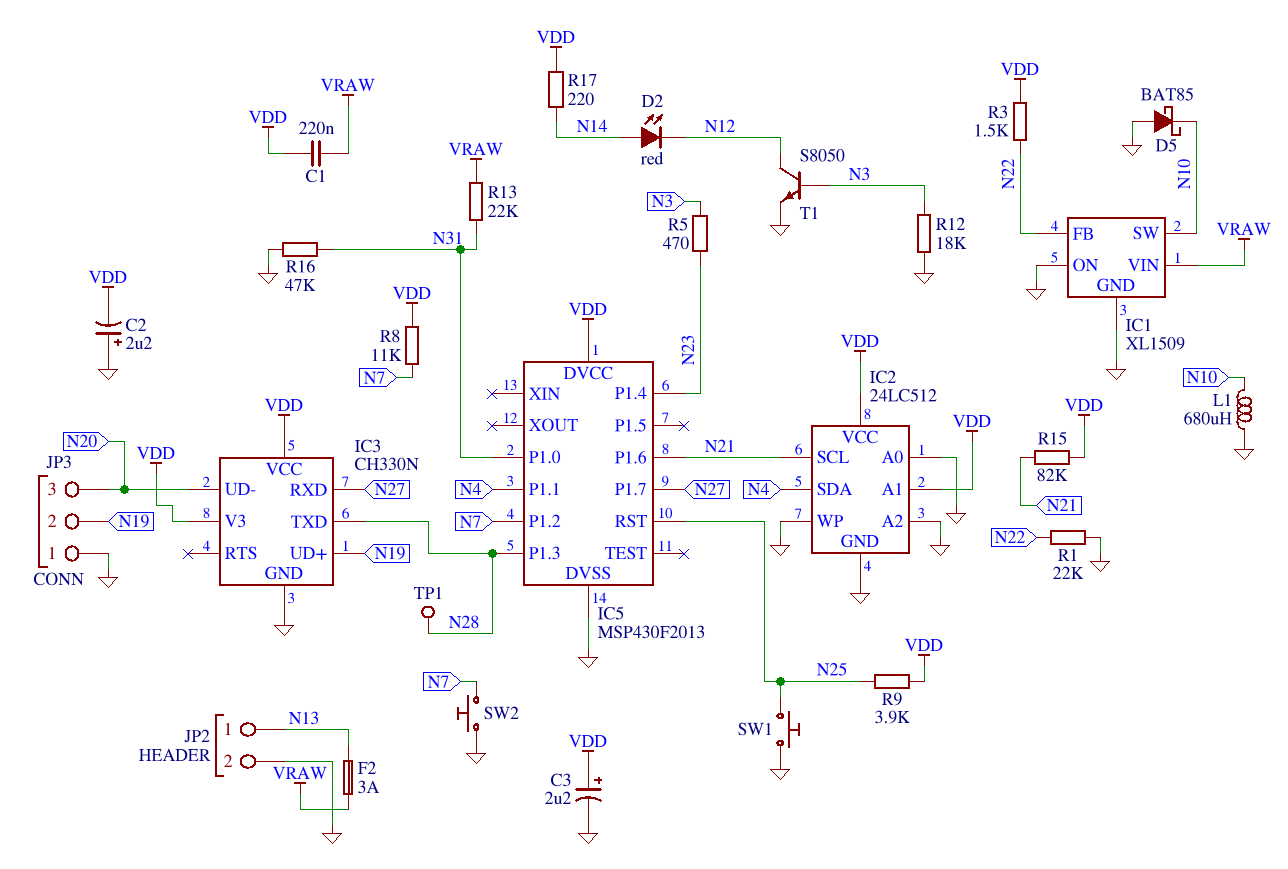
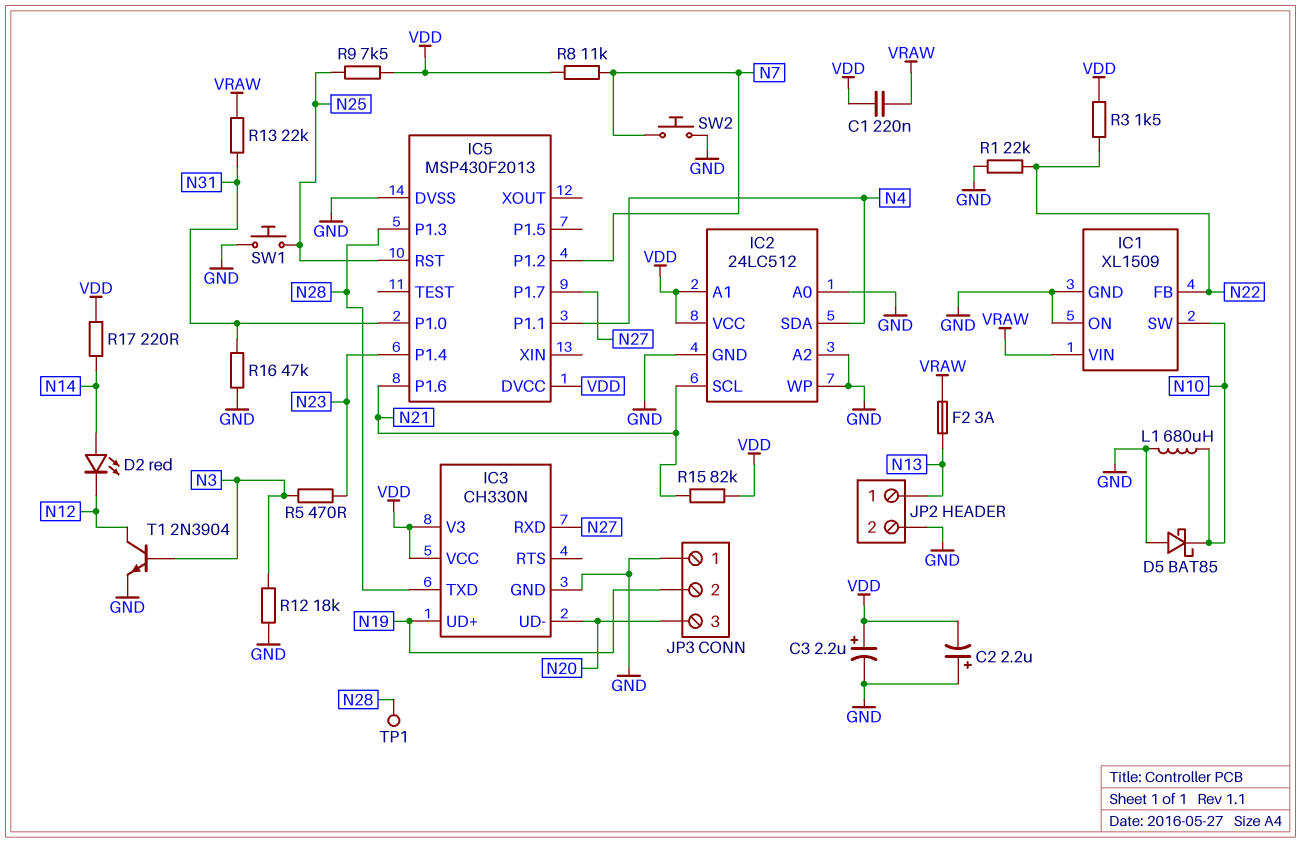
R9: 3.9k (N25, VDD) -> 7.5k (N25, VDD)
T1: NPN S8050 (B N3, C N12, E GND) -> NPN 2N3904 (B N3, C N12, E GND)

